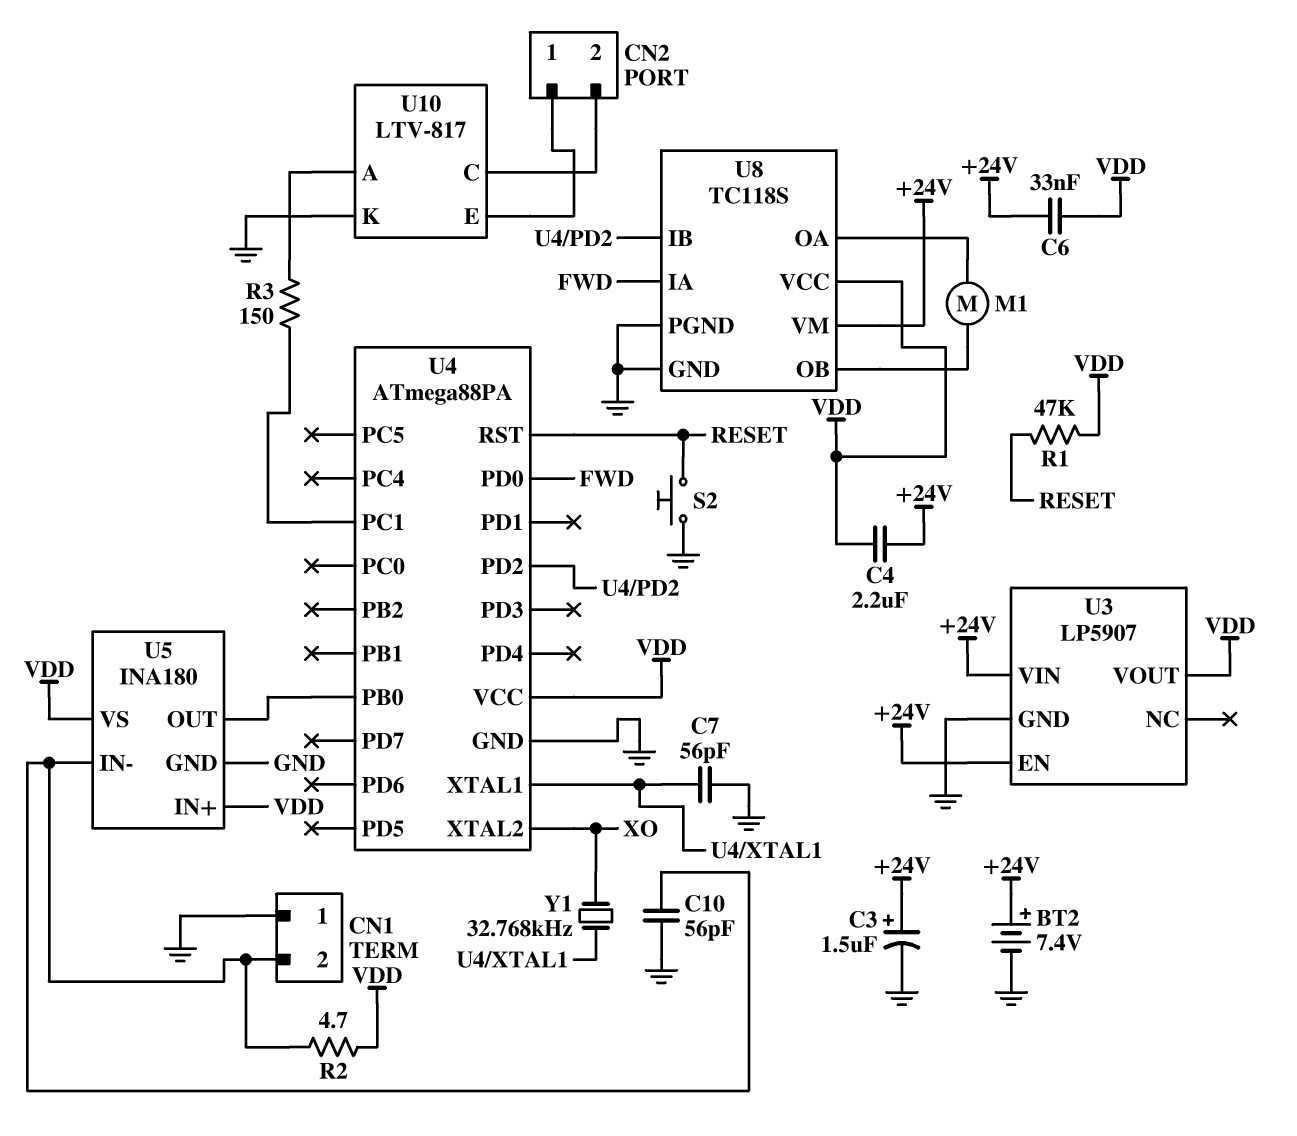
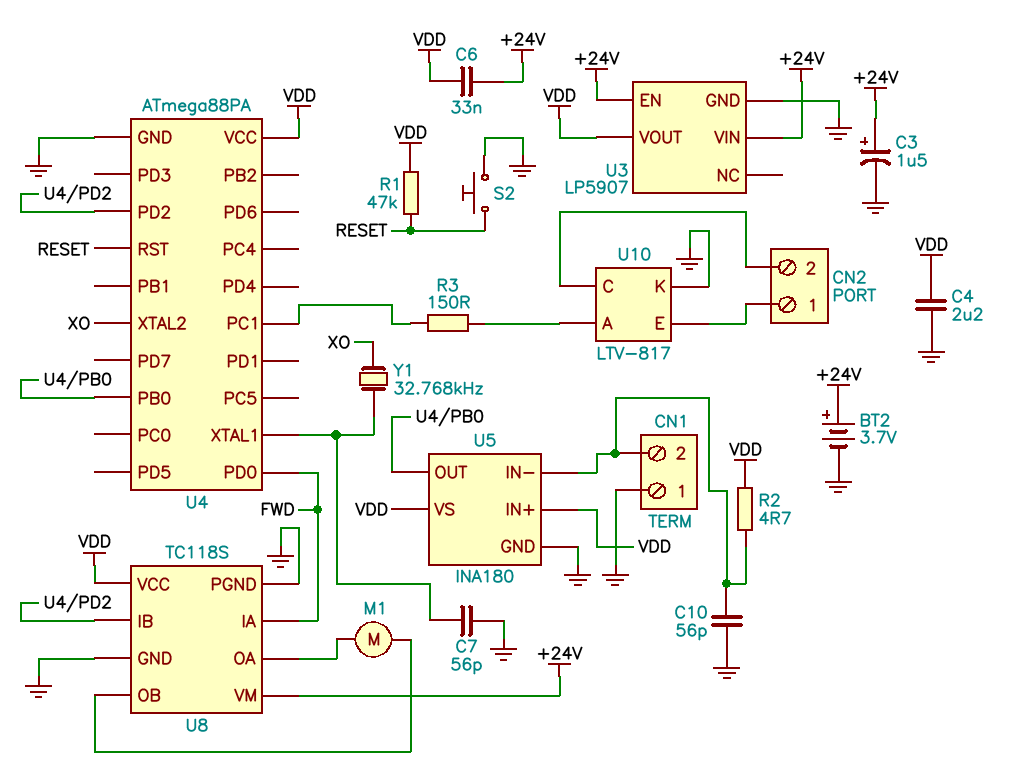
BT2: 7.4V (plus +24V, minus GND) -> 3.7V (plus +24V, minus GND)
C4: 2.2uF (+24V, VDD) -> 2.2uF (GND, VDD)

